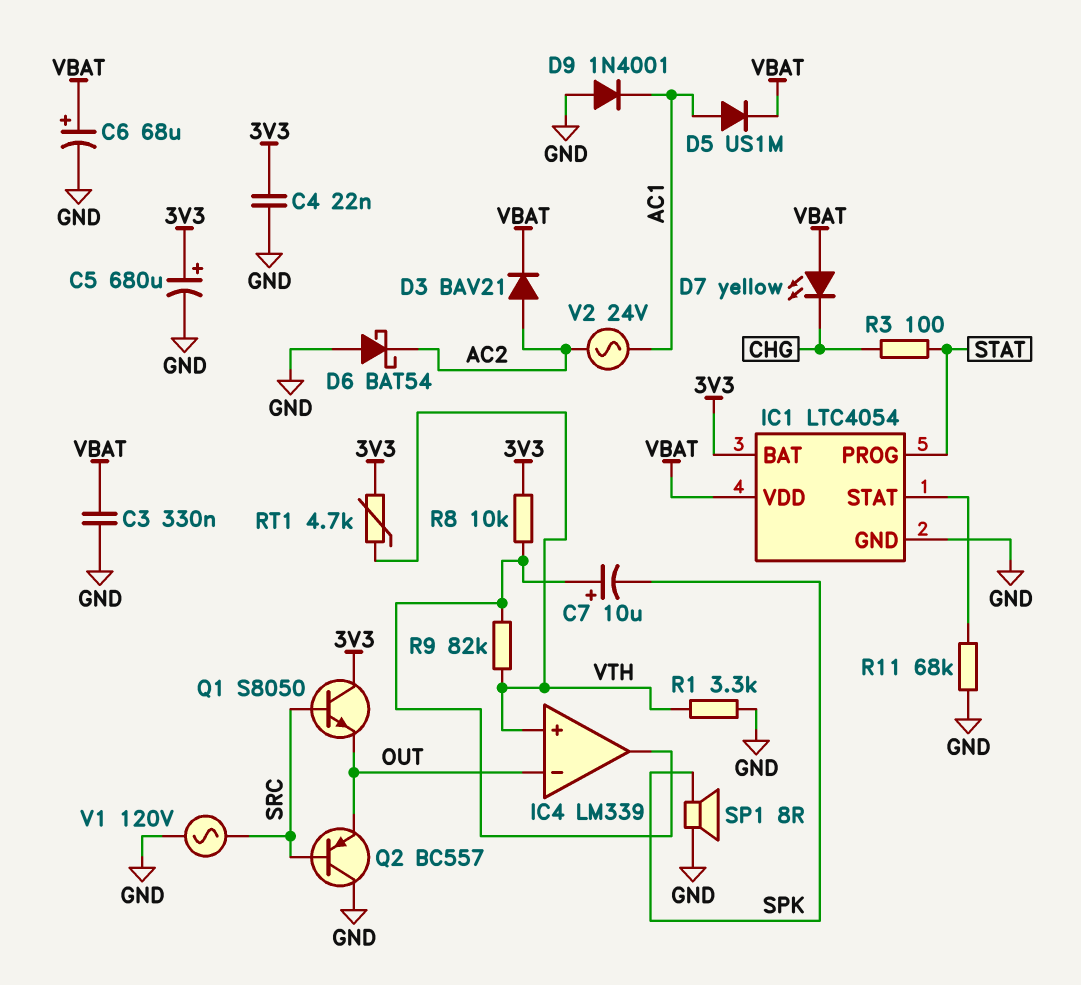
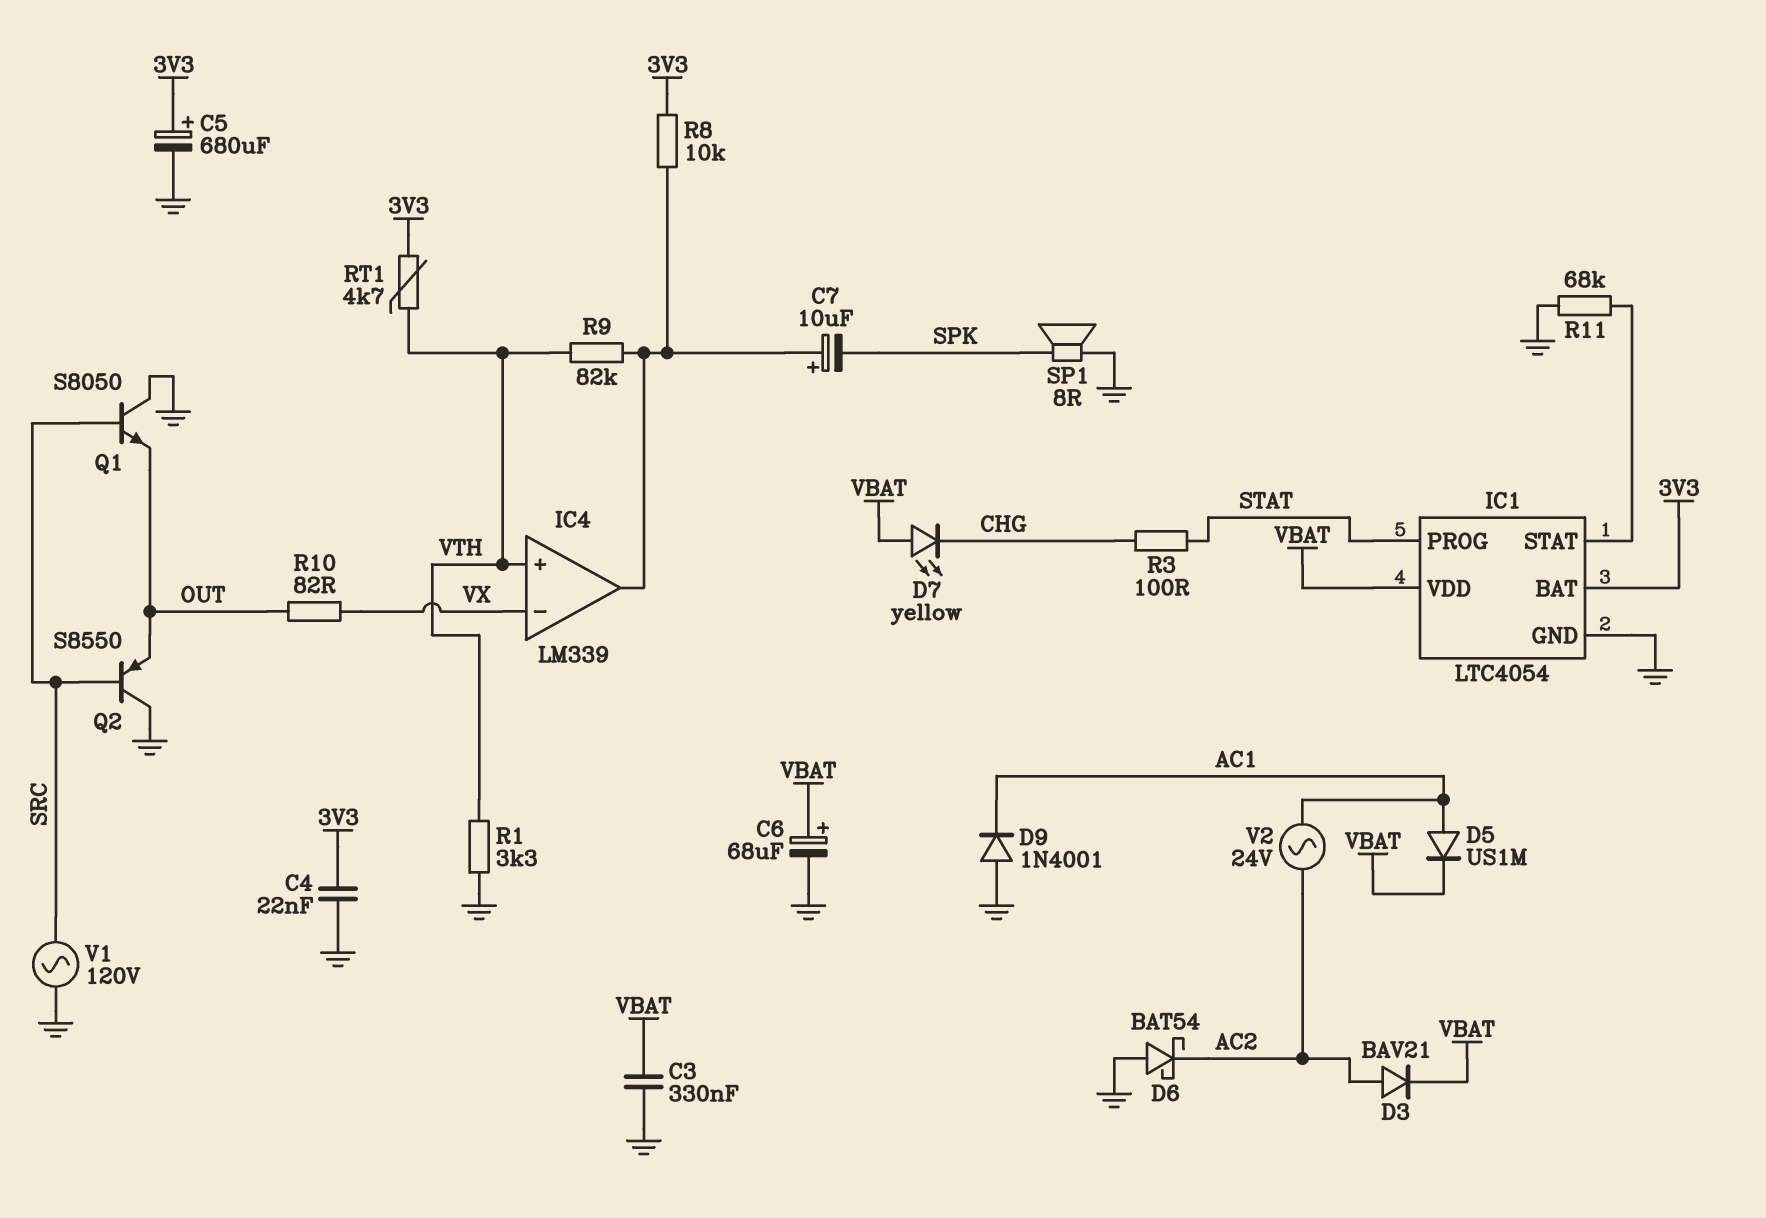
IC4 pin in-: OUT -> VX
Q1: NPN S8050 (B SRC, C 3V3, E OUT) -> NPN S8050 (B SRC, C GND, E OUT)
Q2: PNP BC557 (B SRC, C GND, E OUT) -> PNP S8550 (B SRC, C GND, E OUT)
R10: none -> 82 (OUT, VX)

